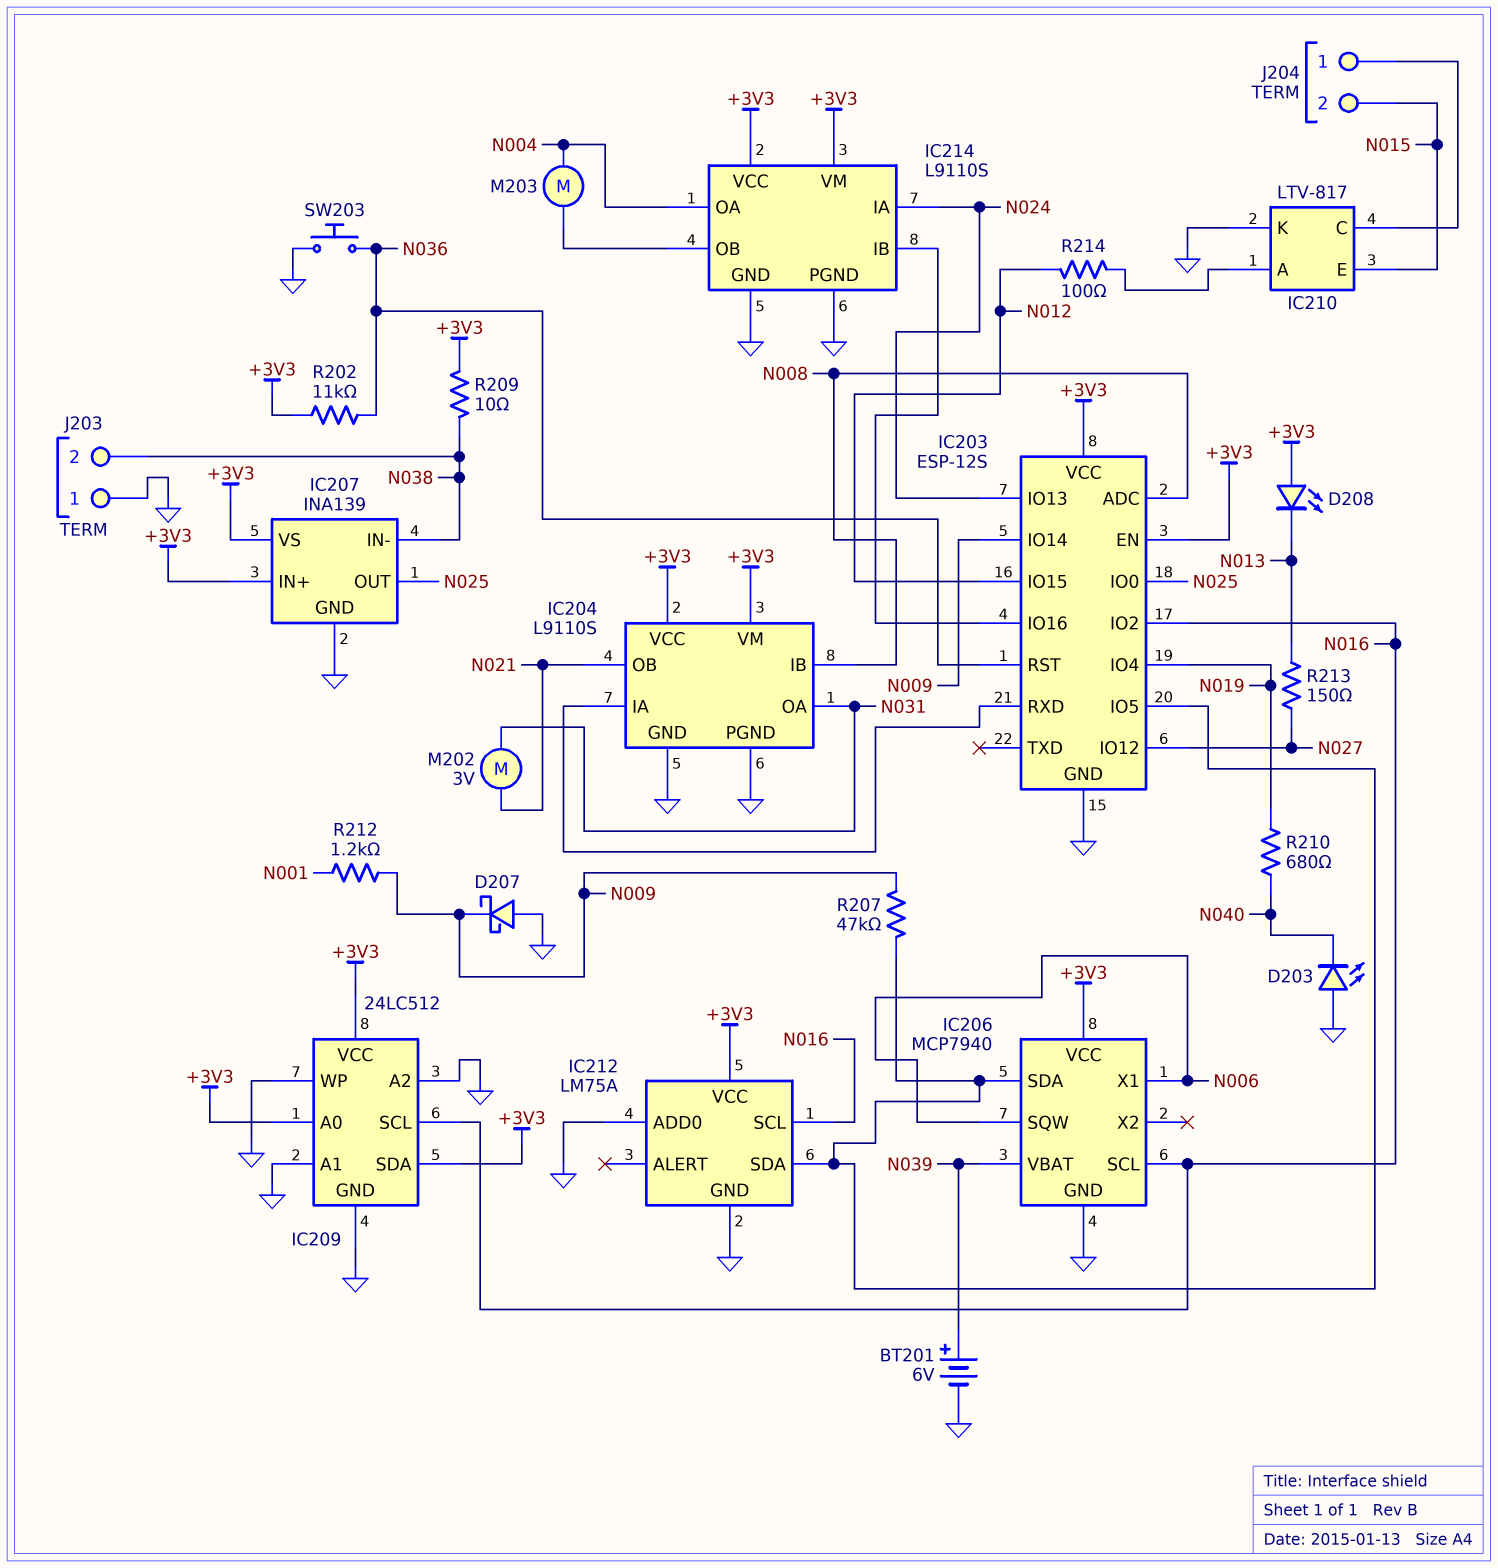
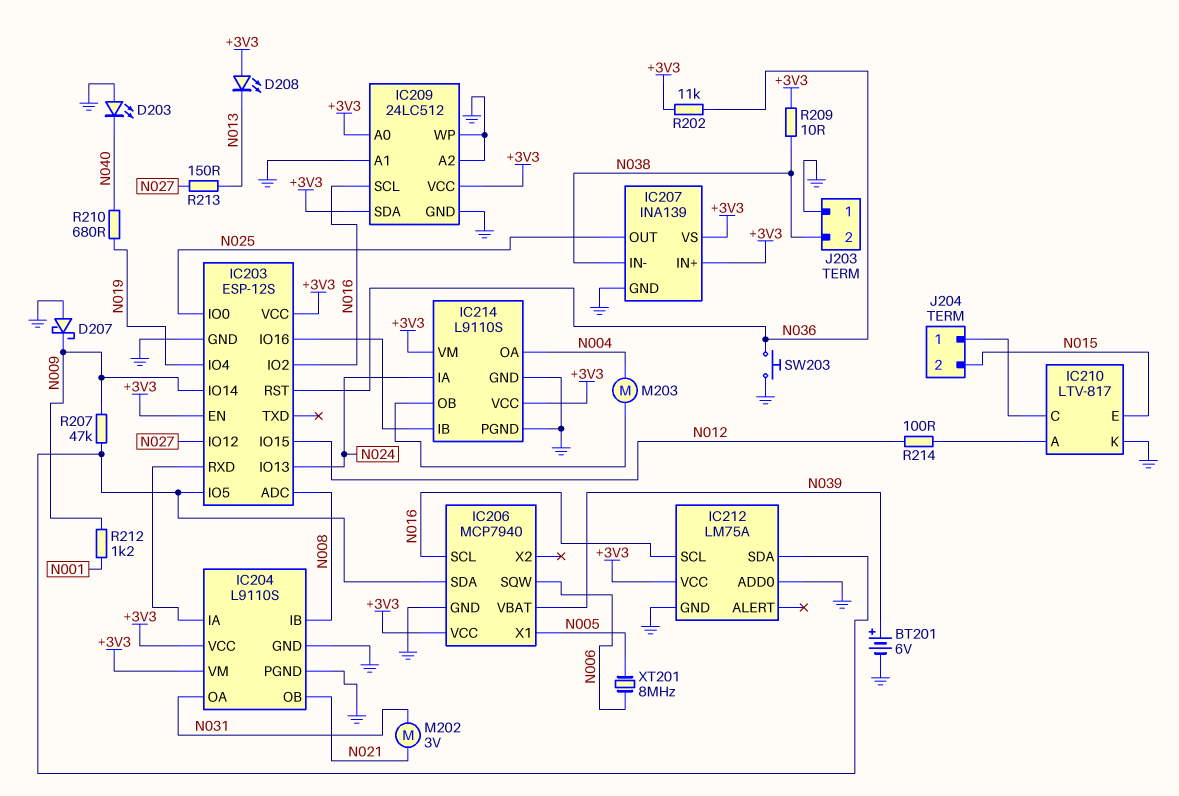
IC206 pin X1: N006 -> N005
XT201: none -> 8MHz (N005, N006)

